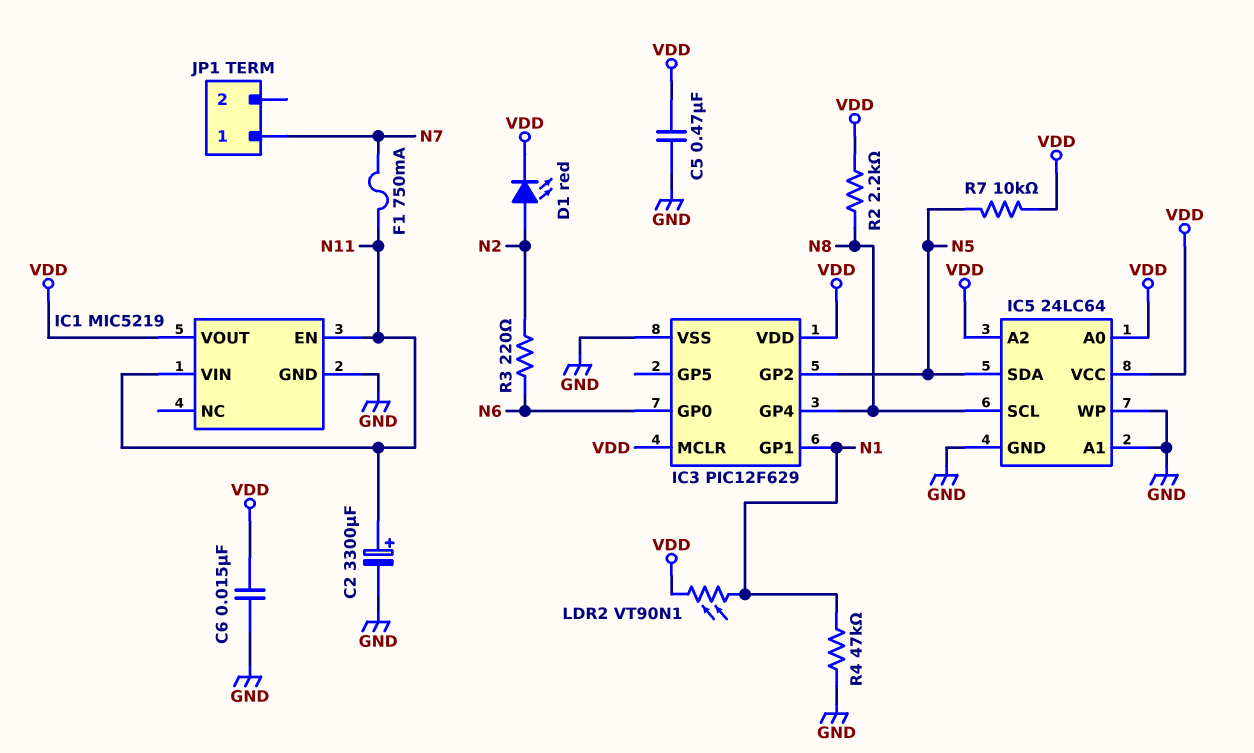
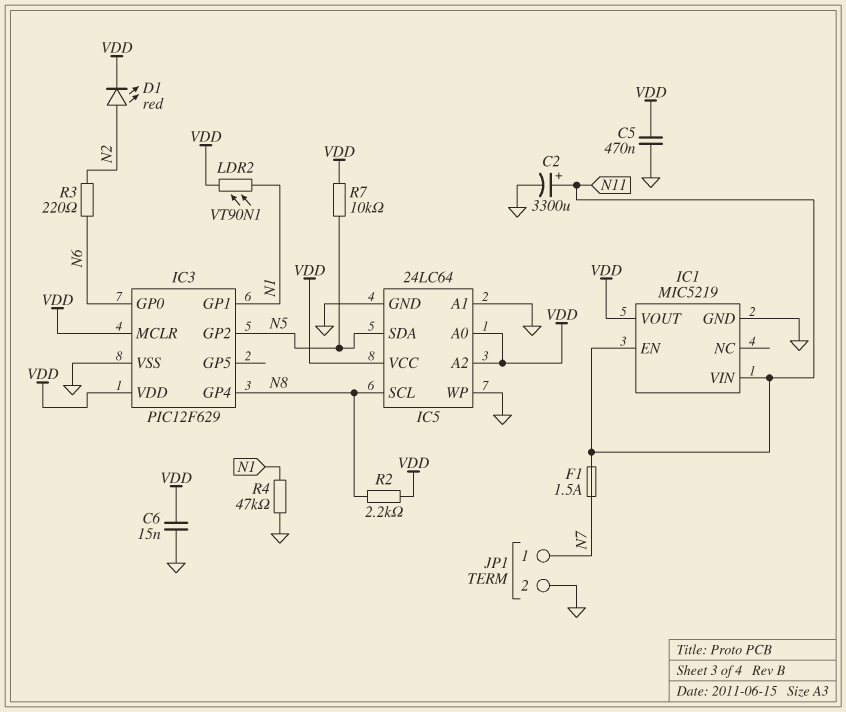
F1: 750mA (N7, N11) -> 1.5A (N7, N11)
JP1 pin 2: none -> GND

